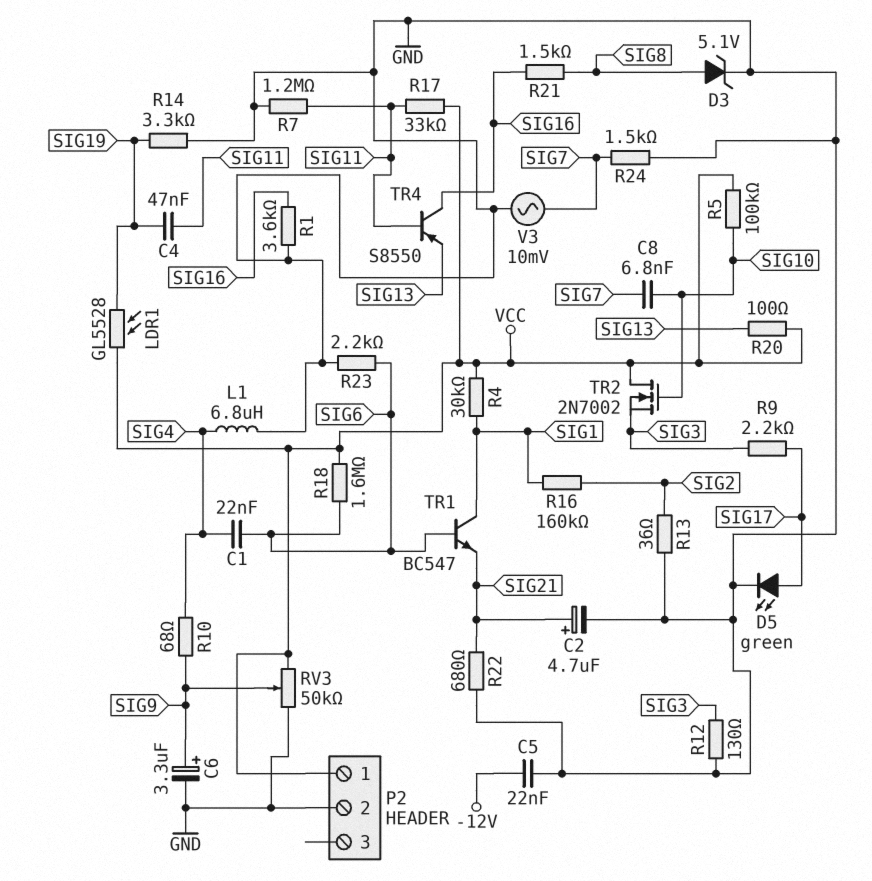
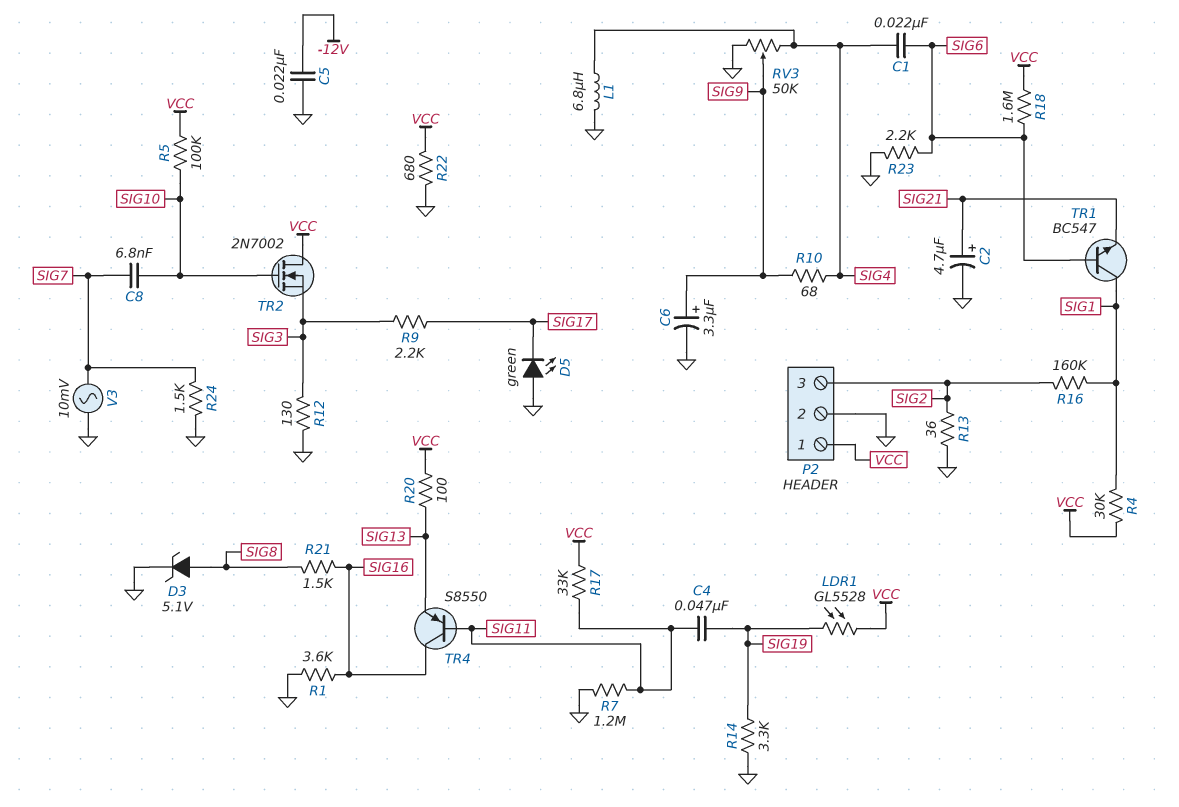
D5: LED green (A SIG17, K GND) -> LED green (A GND, K SIG17)
P2 pin 3: none -> SIG2
R22: 680 (GND, SIG21) -> 680 (GND, VCC)
RV3: 50k (GND, VCC, wiper SIG9) -> 50k (GND, SIG4, wiper SIG9)

